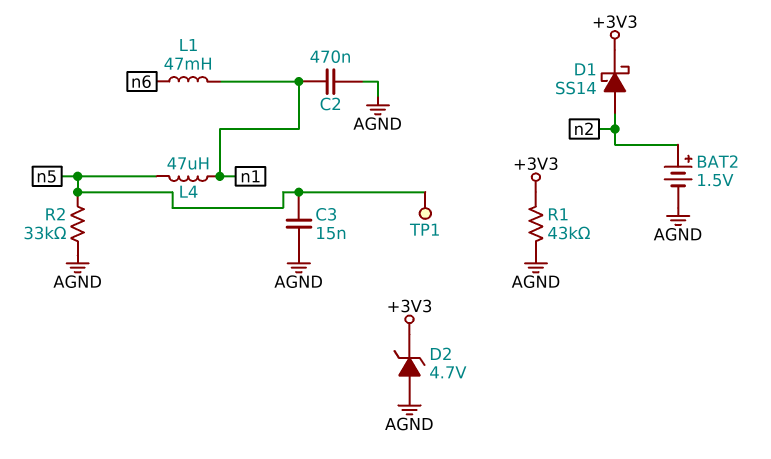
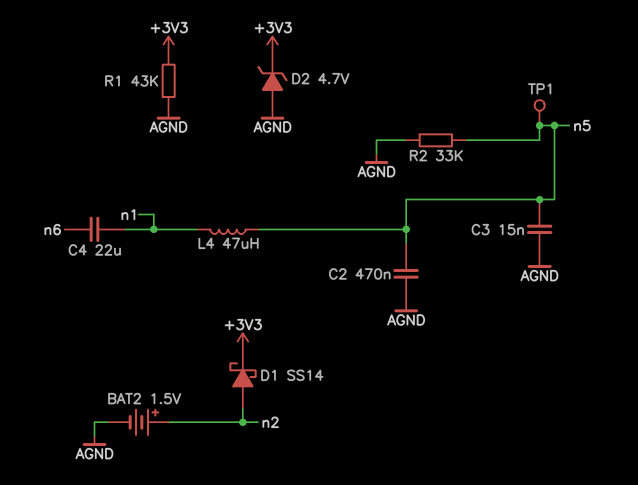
C2: 470nF (AGND, n1) -> 470nF (AGND, n5)
C4: none -> 22uF (n1, n6)
L1: 47mH (n1, n6) -> none

